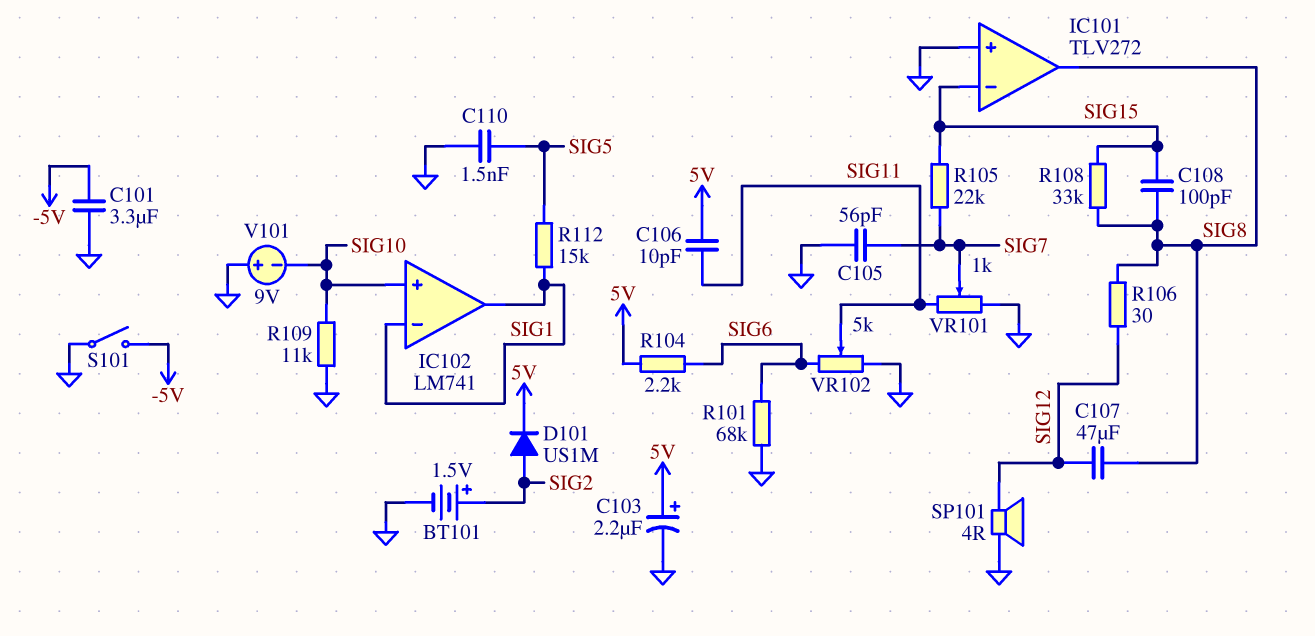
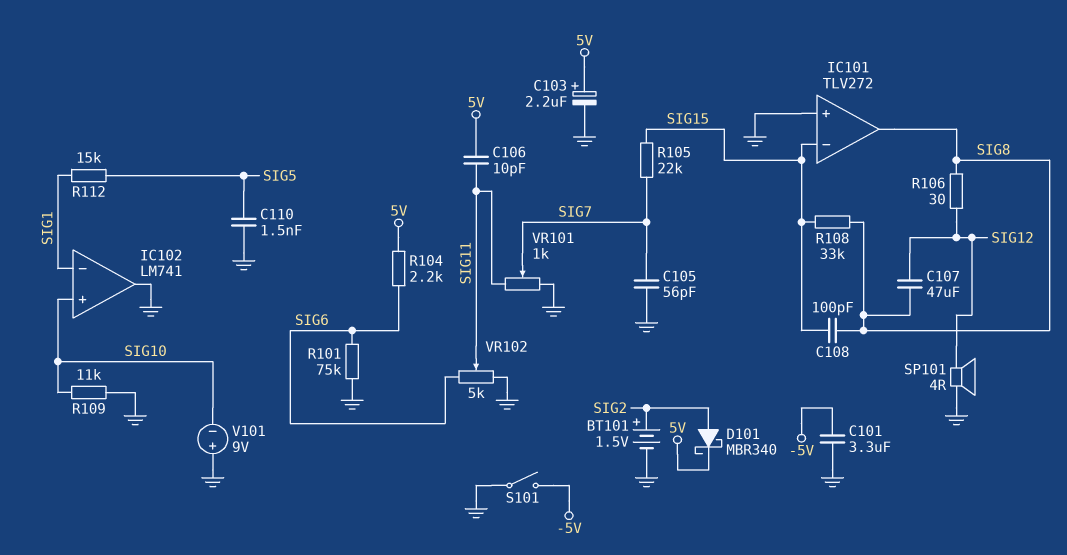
D101: diode US1M (A SIG2, K 5V) -> schottky MBR340 (A SIG2, K 5V)
IC102 pin out: SIG1 -> GND
R101: 68k (GND, SIG6) -> 75k (GND, SIG6)

